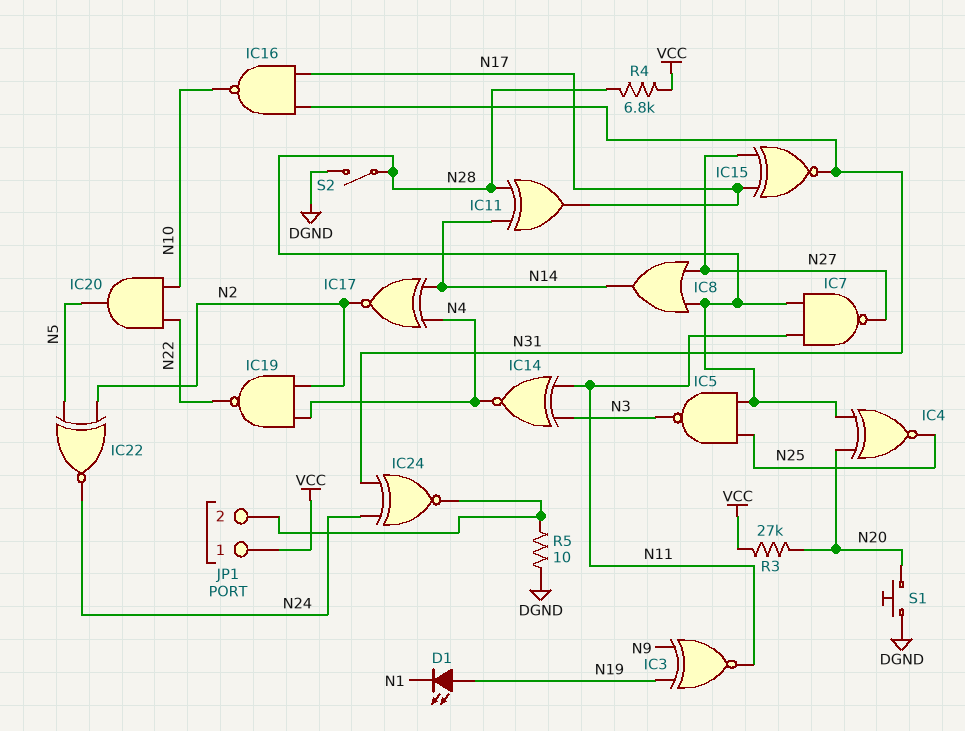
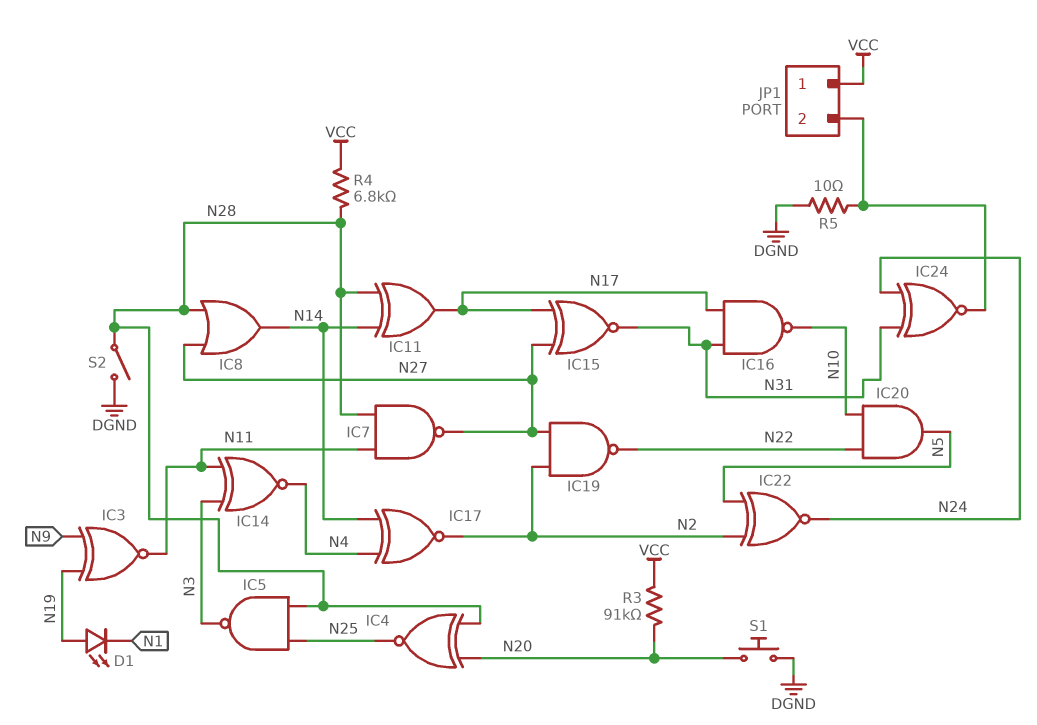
IC19: NAND (in N2, in N4, out N22) -> NAND (in N2, in N27, out N22)
R3: 27k (N20, VCC) -> 91k (N20, VCC)

